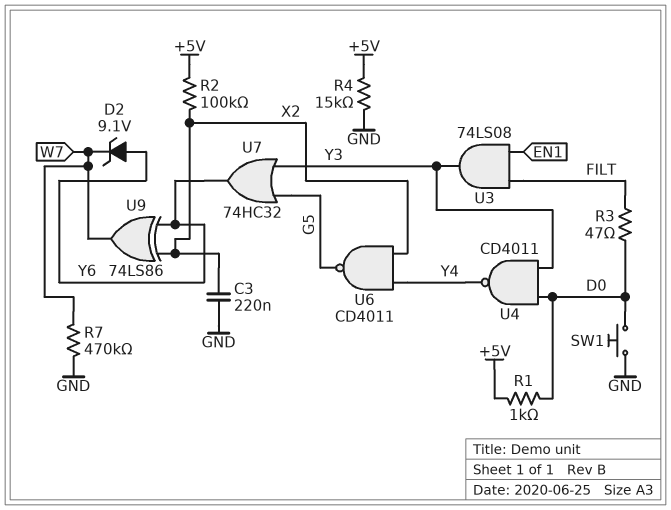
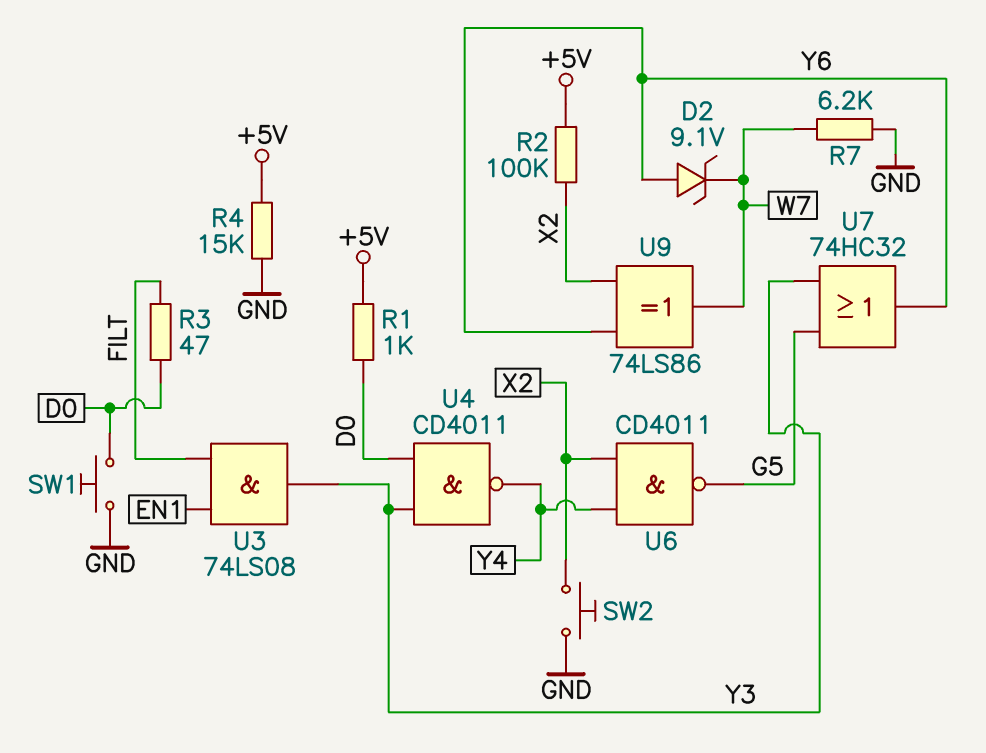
C3: 220nF (GND, X2) -> none
R7: 470k (GND, W7) -> 6.2k (GND, W7)
SW2: none -> button (GND, X2)

